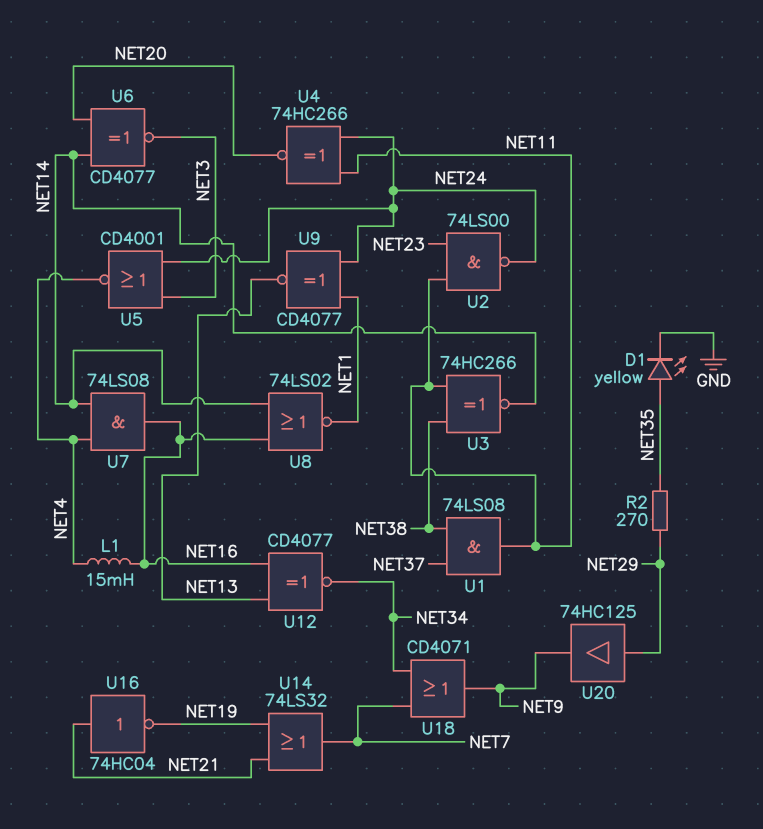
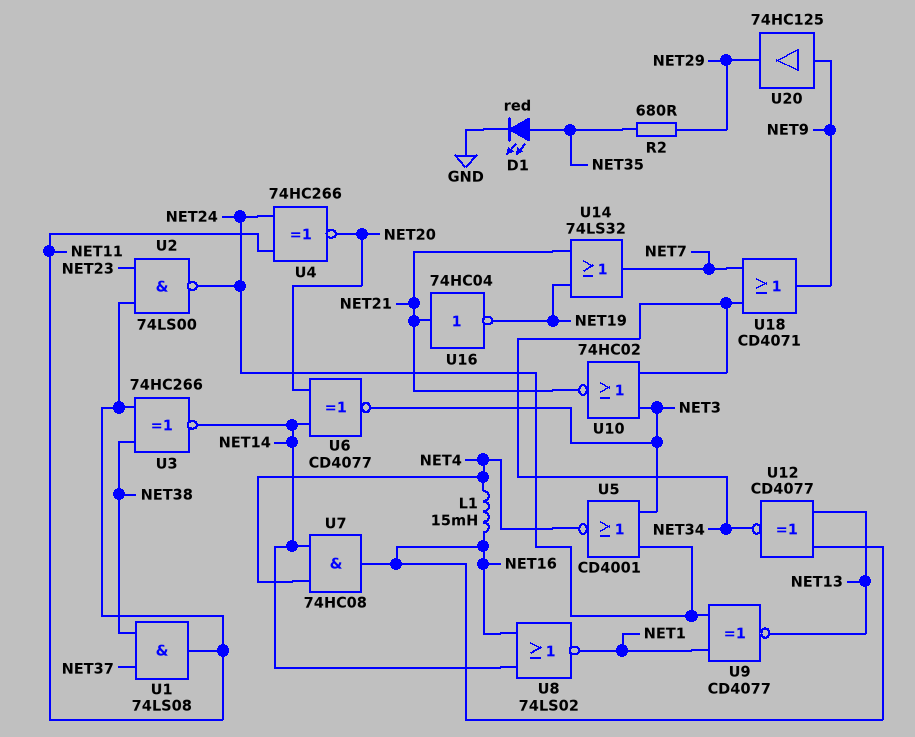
D1: LED yellow (A NET35, K GND) -> LED red (A NET35, K GND)
R2: 270 (NET29, NET35) -> 680 (NET29, NET35)
U7: AND 74LS08 (in NET4, in NET14, out NET16) -> AND 74HC08 (in NET4, in NET14, out NET16)
U10: none -> NOR 74HC02 (in NET3, in NET34, out NET21)
U20: buffer 74HC125 (in NET29, out NET9) -> buffer 74HC125 (in NET9, out NET29)

